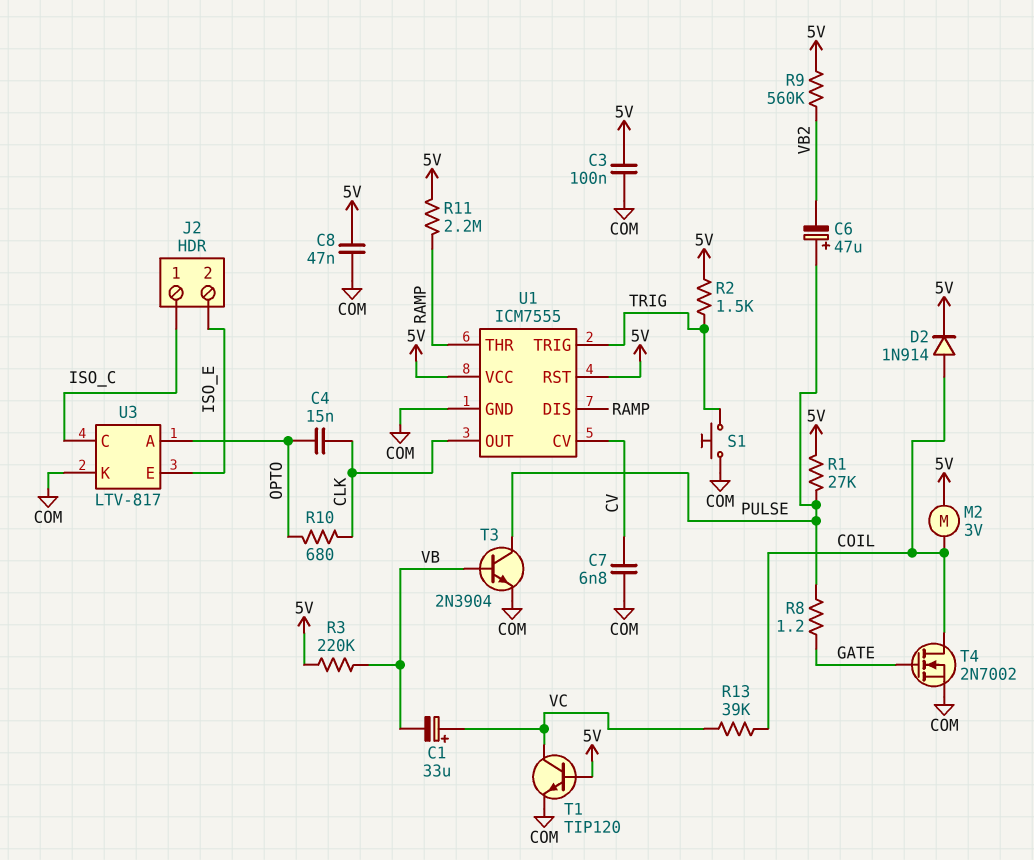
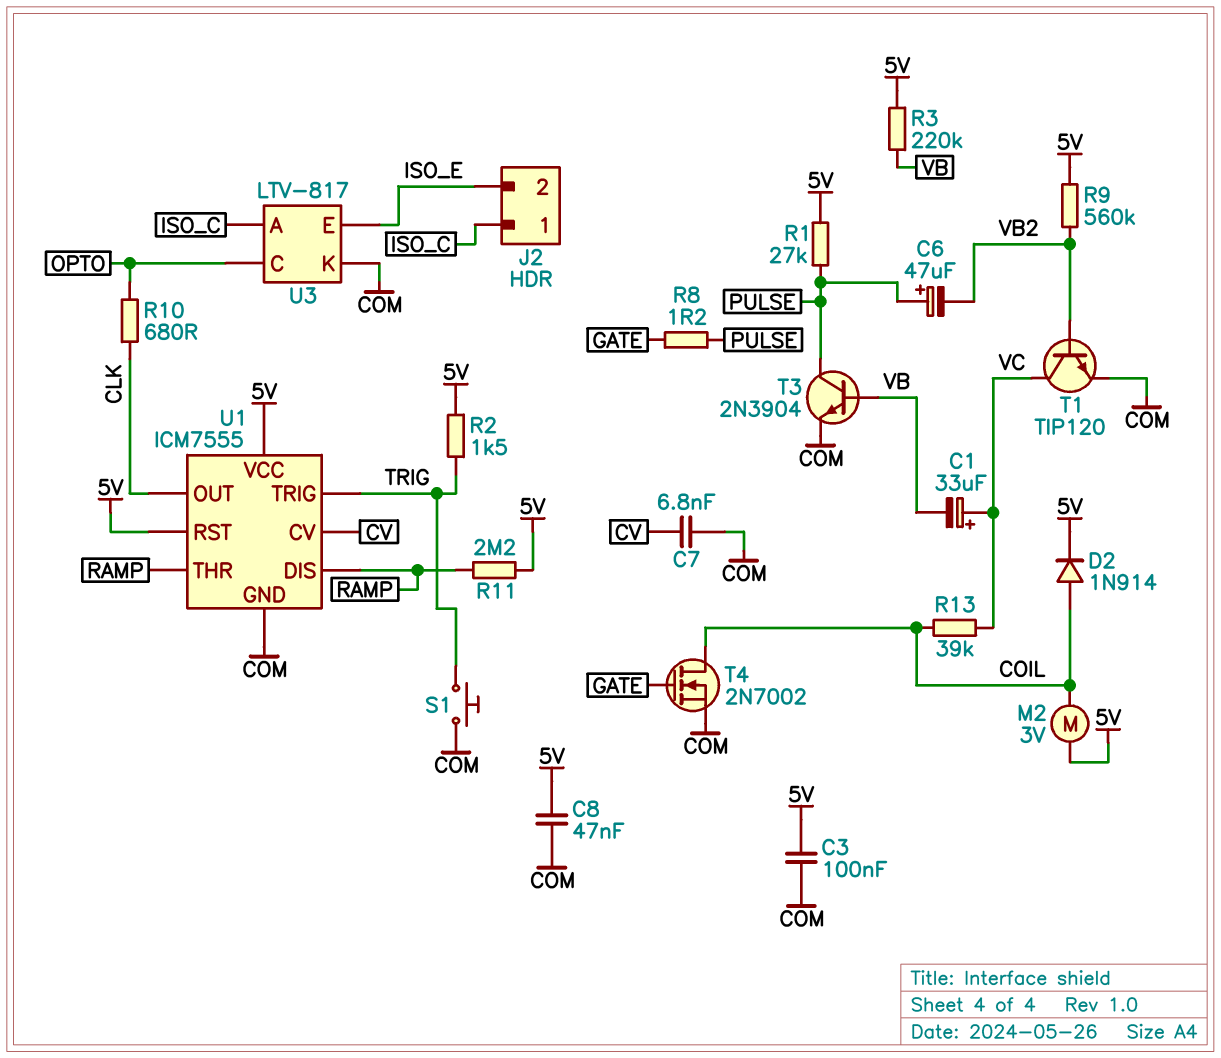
C4: 15nF (CLK, OPTO) -> none
T1: NPN TIP120 (B 5V, C VC, E COM) -> NPN TIP120 (B VB2, C VC, E COM)
U3 pin A: OPTO -> ISO_C
U3 pin C: ISO_C -> OPTO

